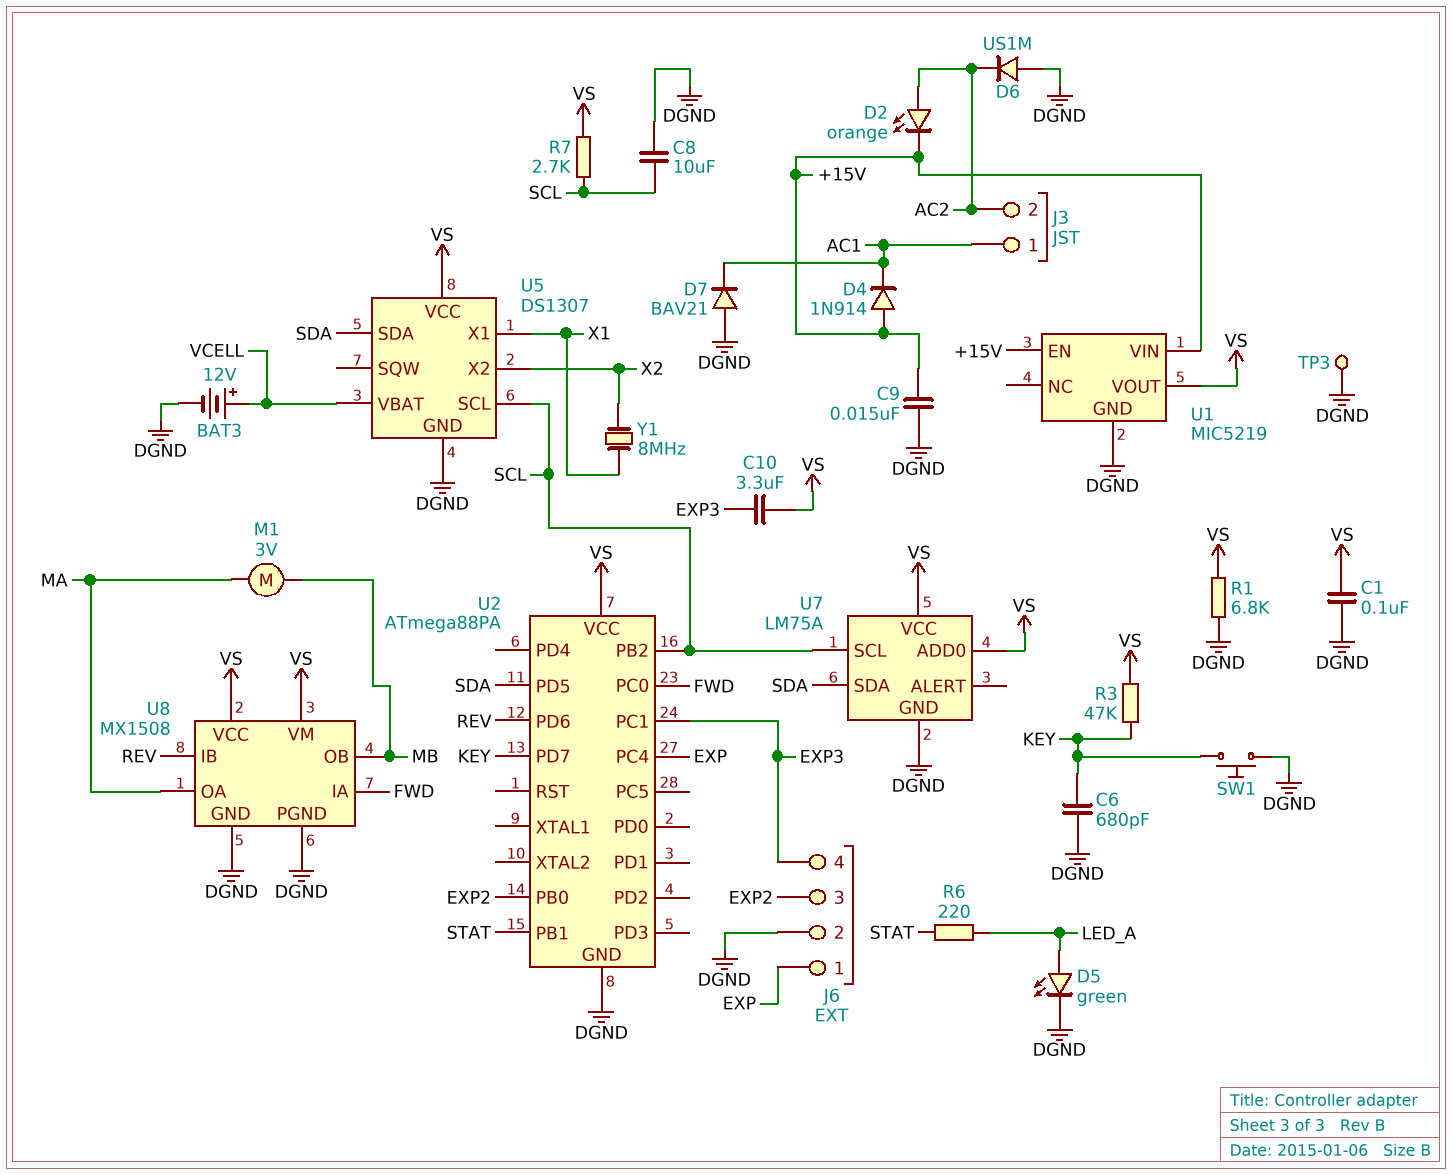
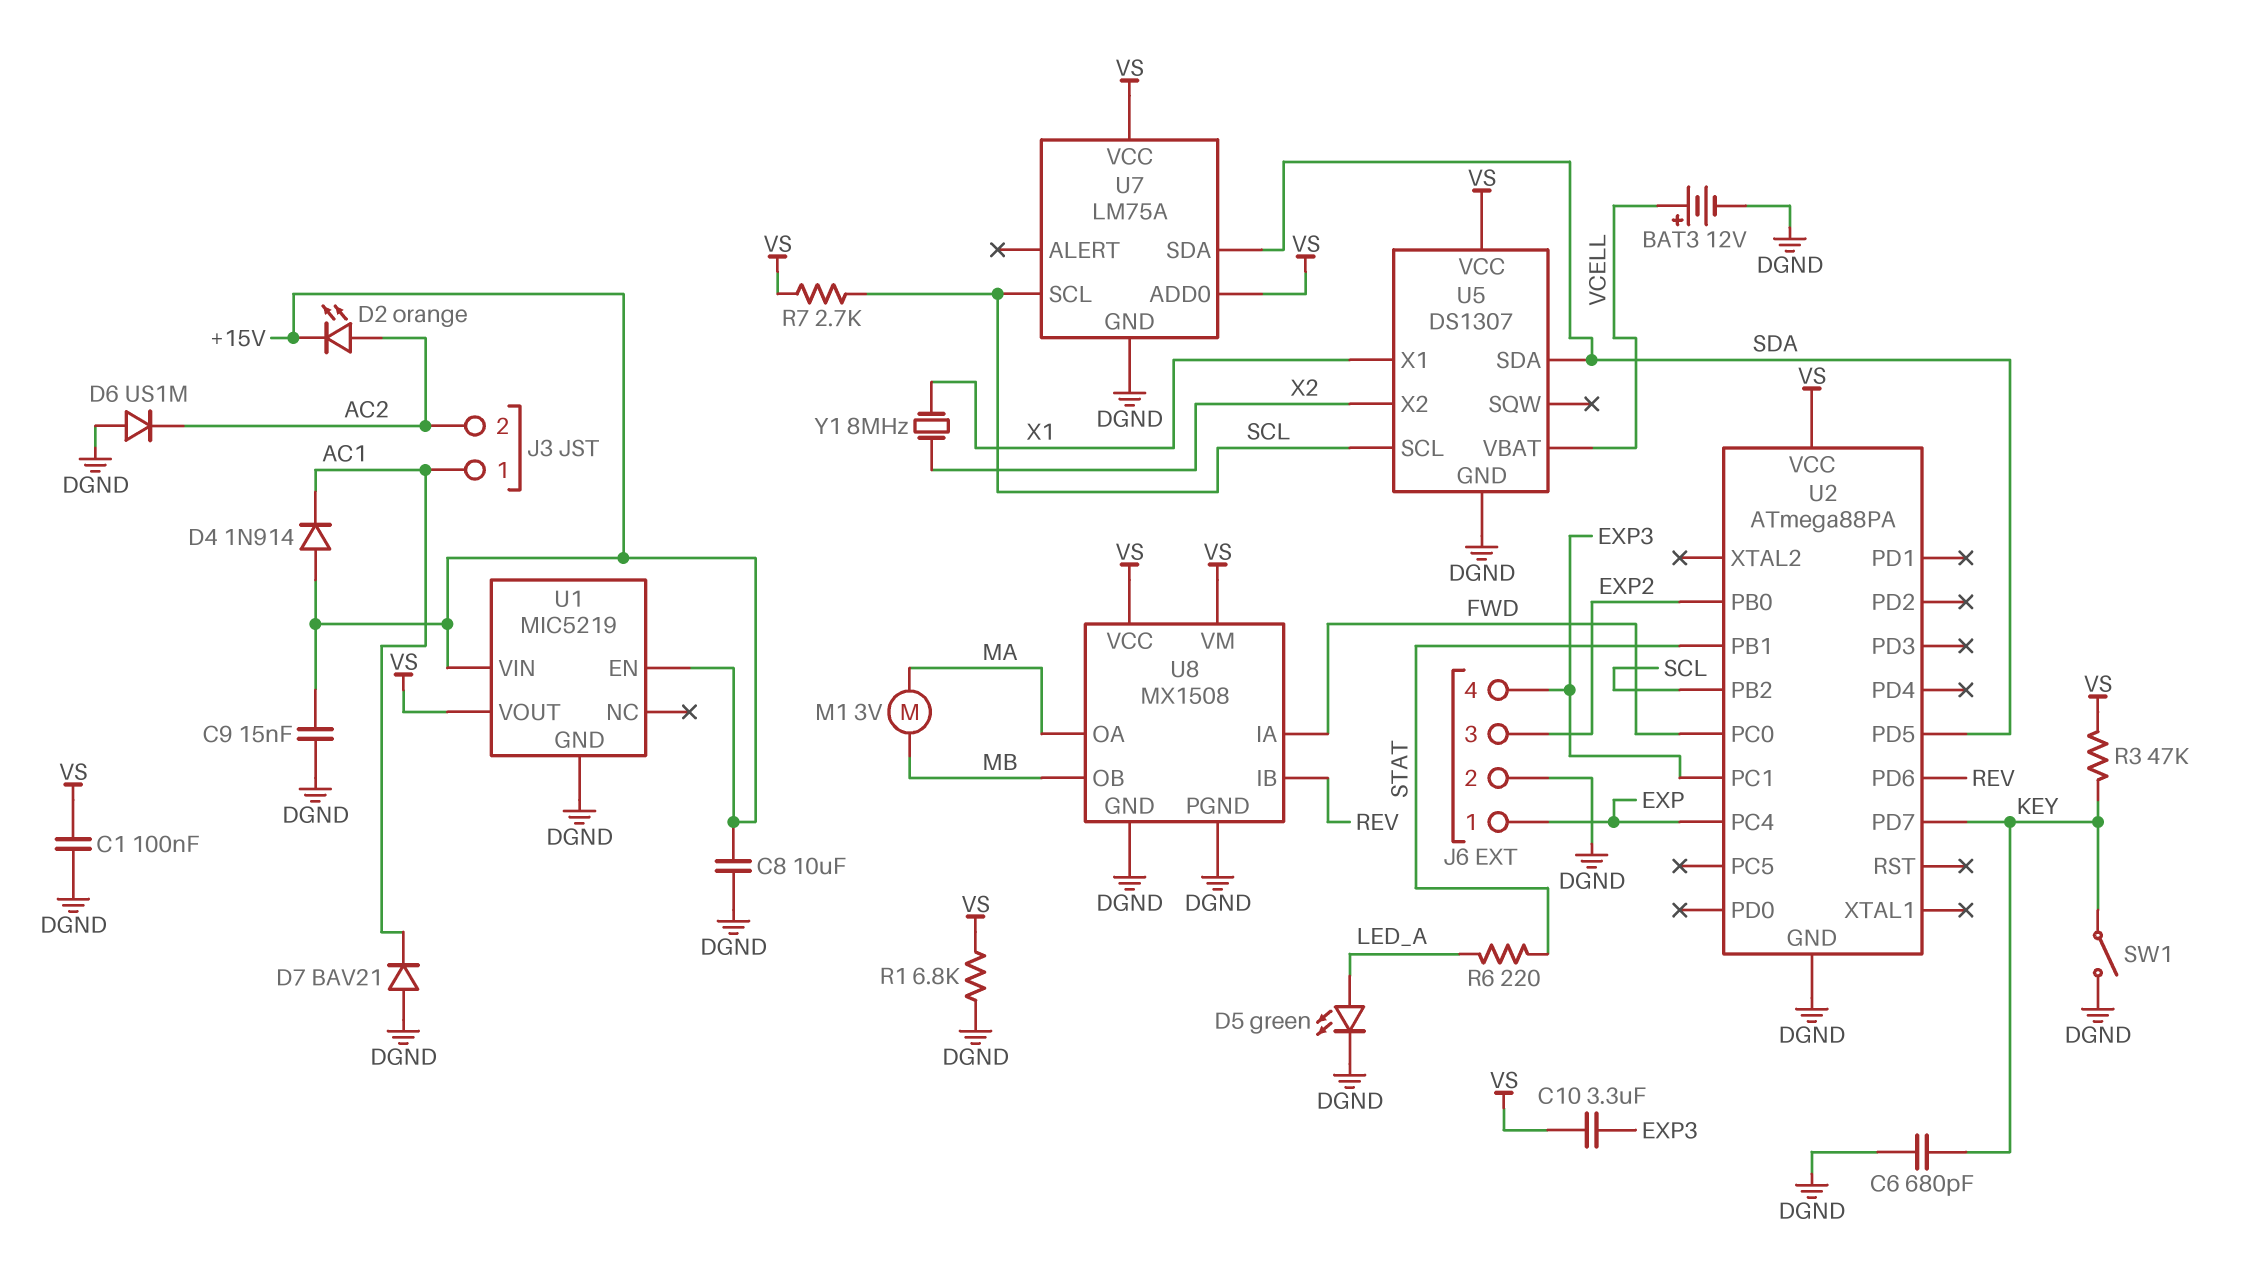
C8: 10uF (DGND, SCL) -> 10uF (+15V, DGND)
SW1: button (DGND, KEY) -> switch (DGND, KEY)
TP3: test point (DGND) -> none

